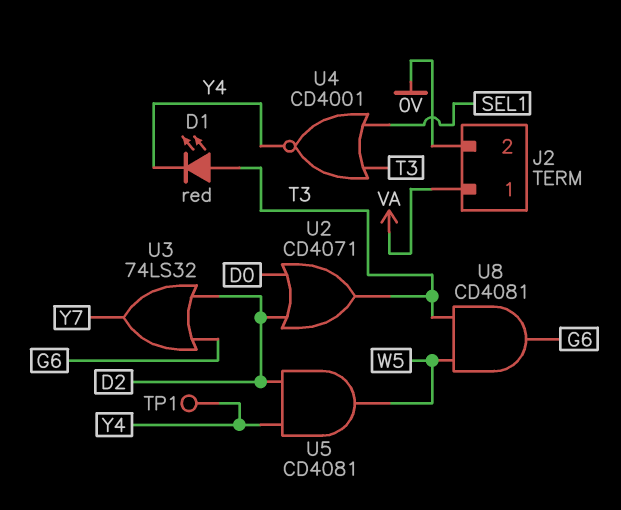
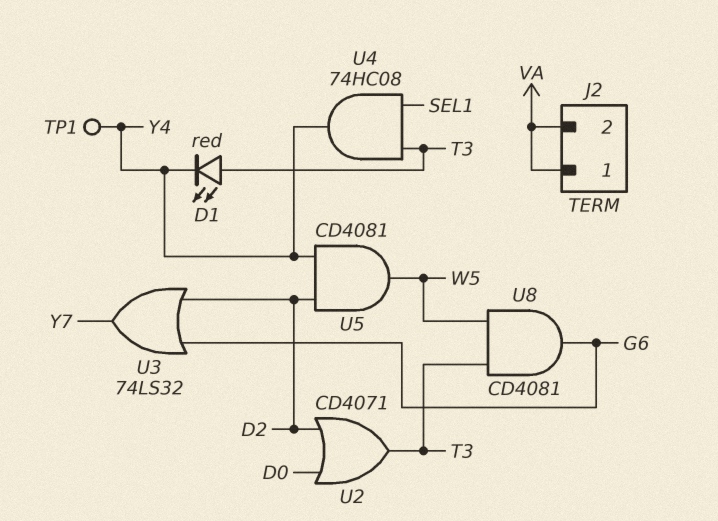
J2 pin 2: 0V -> VA
U4: NOR CD4001 (in SEL1, in T3, out Y4) -> AND 74HC08 (in SEL1, in T3, out Y4)

